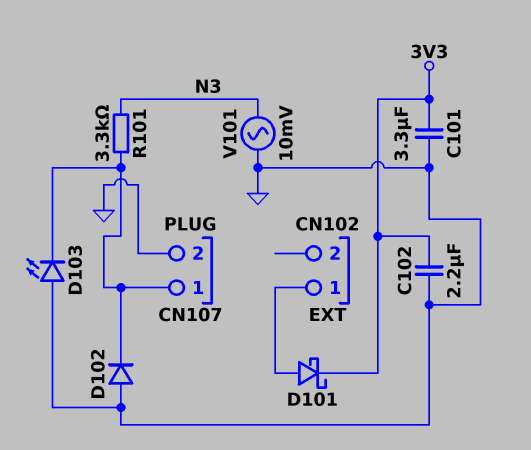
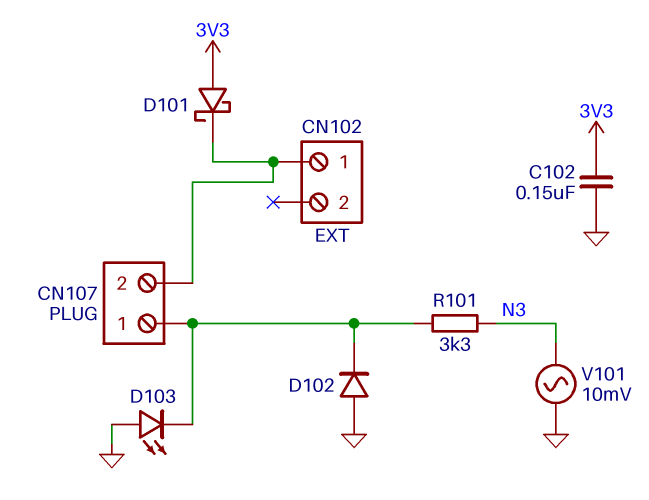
C101: 3.3uF (3V3, GND) -> none
C102: 2.2uF (3V3, GND) -> 150nF (3V3, GND)
CN107 pin 2: GND -> CN102/1
D101: schottky (A CN102/1, K 3V3) -> schottky (A 3V3, K CN102/1)

